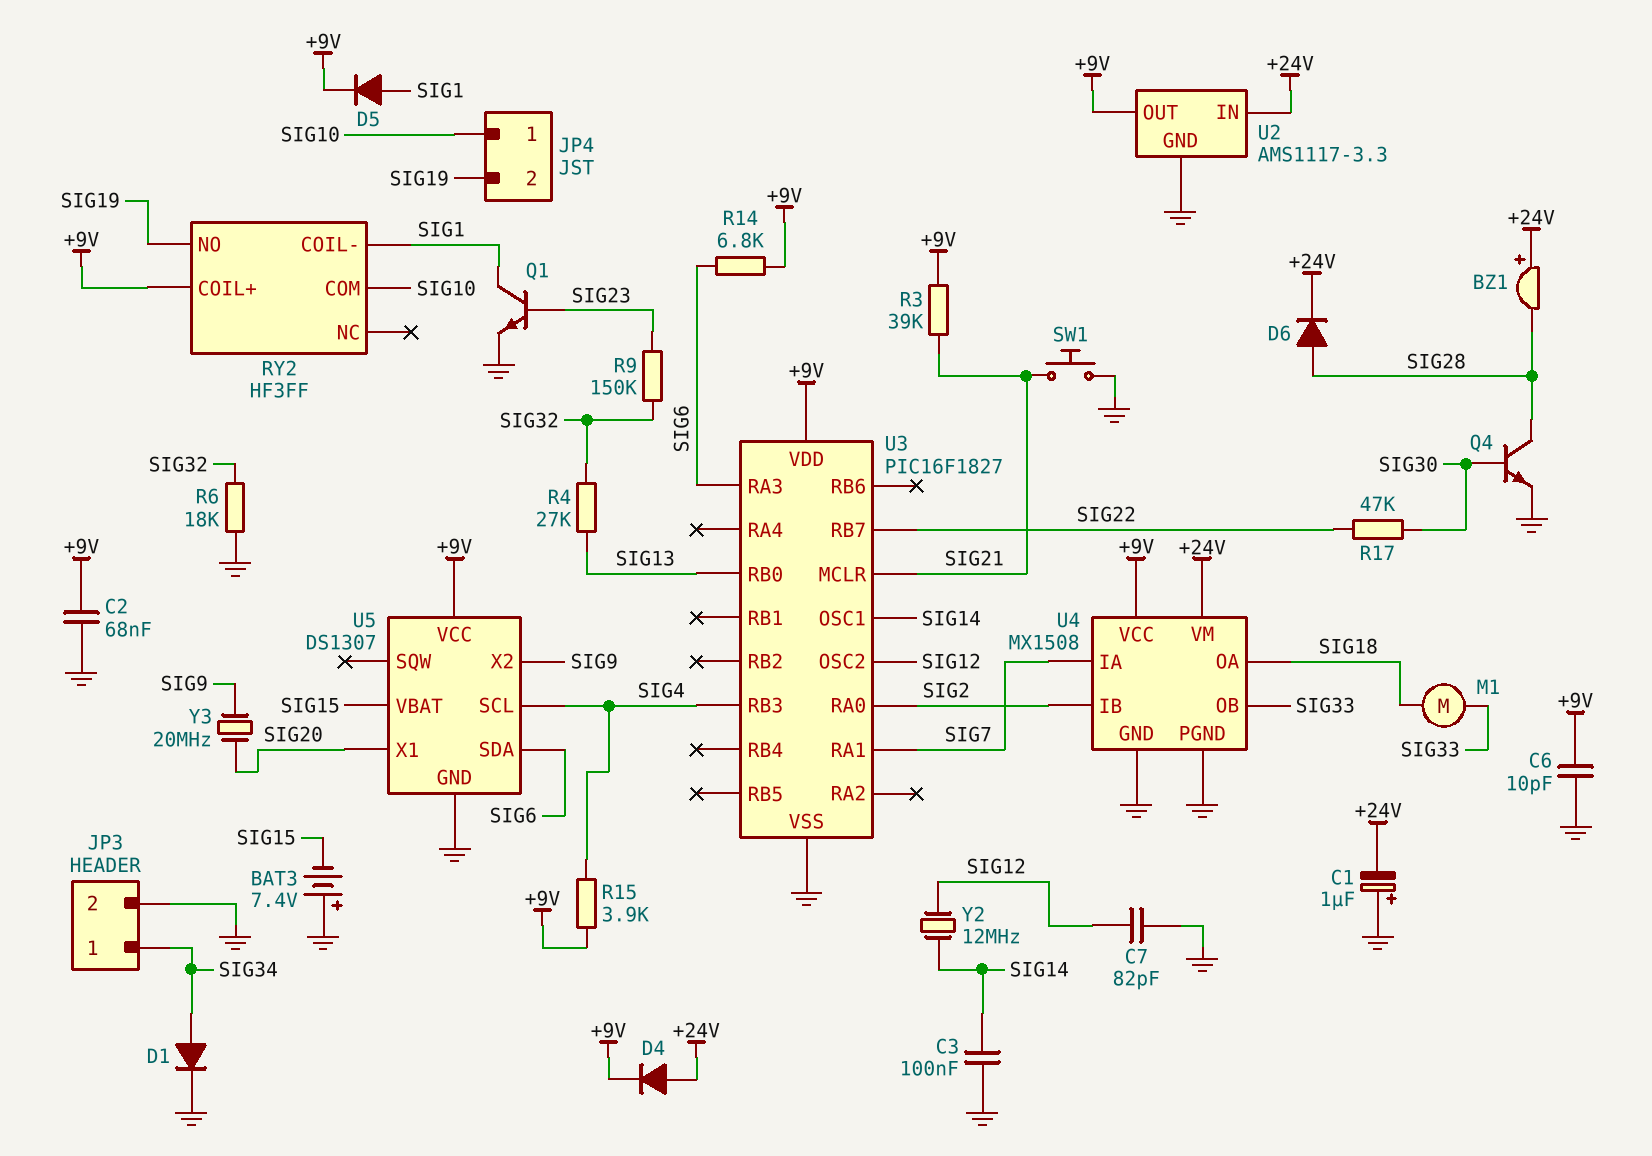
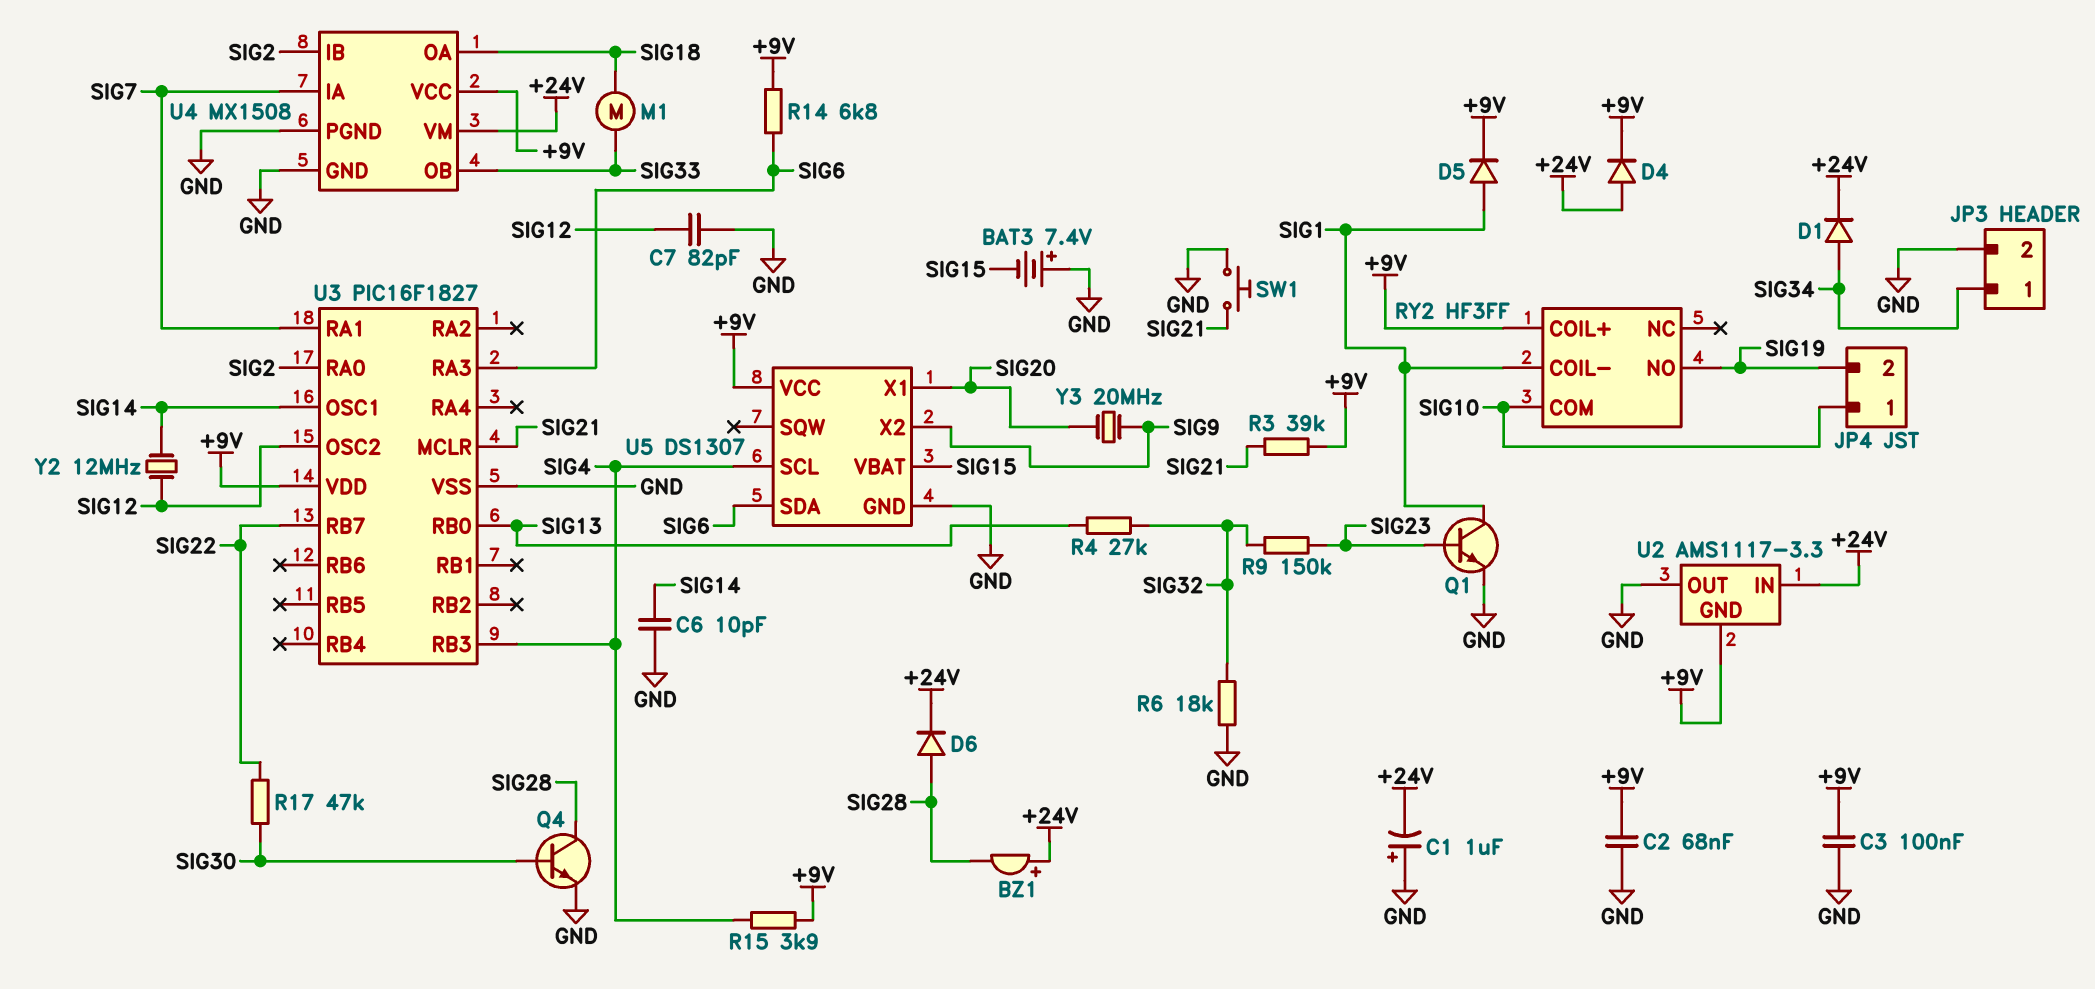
C3: 100nF (GND, SIG14) -> 100nF (+9V, GND)
C6: 10pF (+9V, GND) -> 10pF (GND, SIG14)
D1: diode (A SIG34, K GND) -> diode (A SIG34, K +24V)
U2 pin GND: GND -> +9V
U2 pin OUT: +9V -> GND

